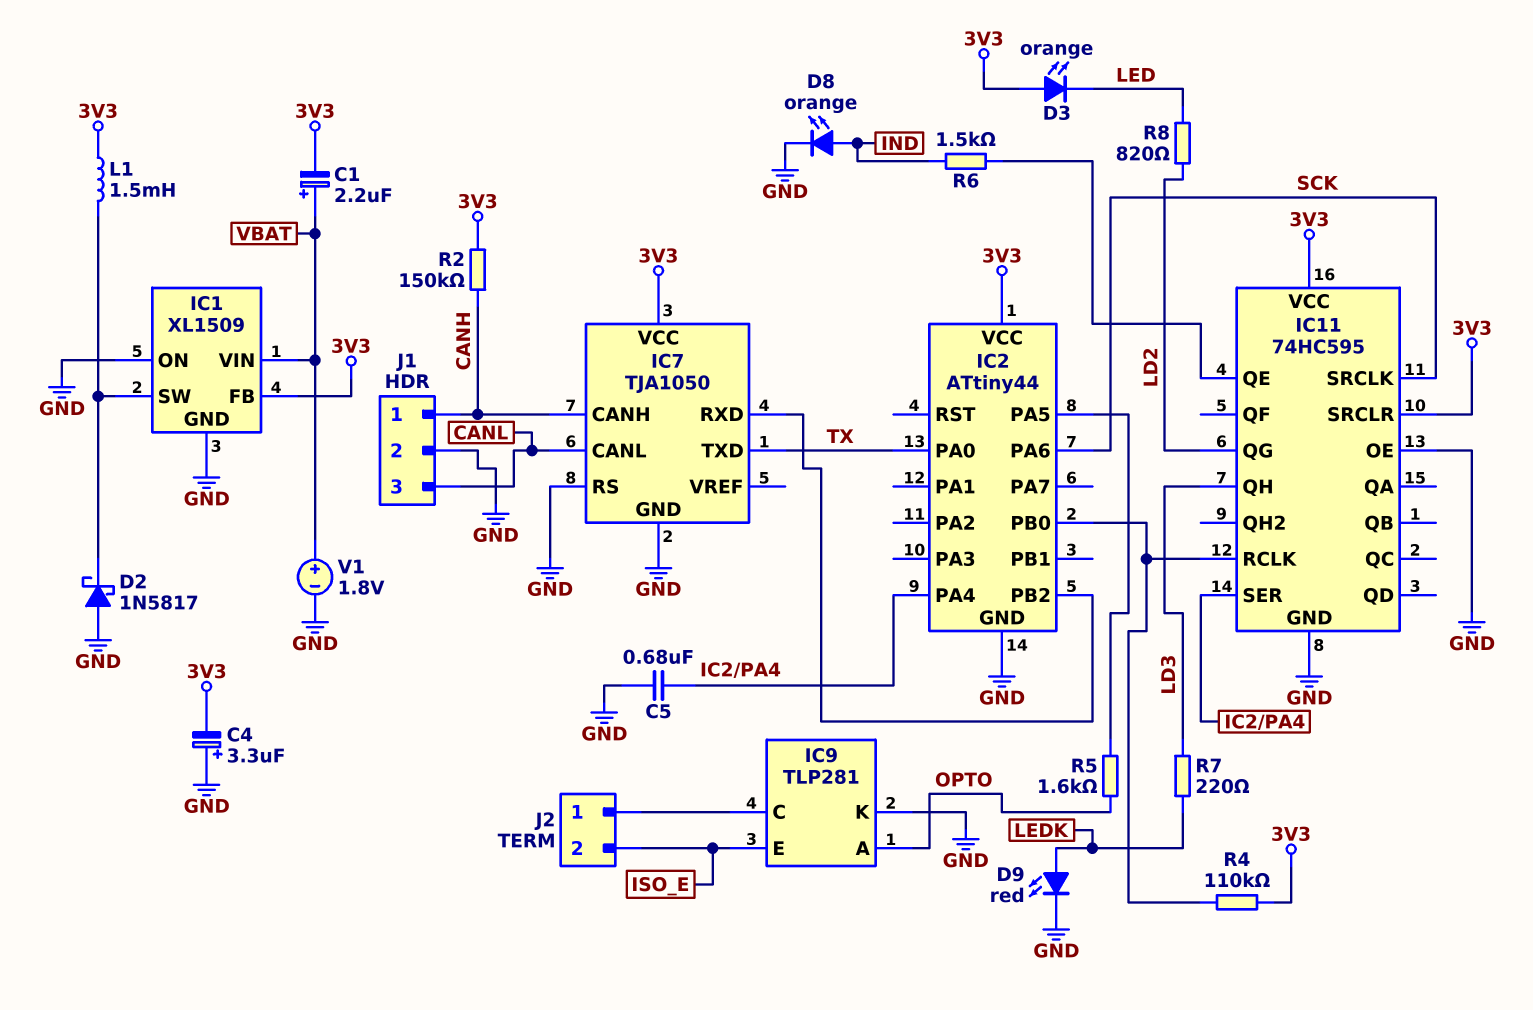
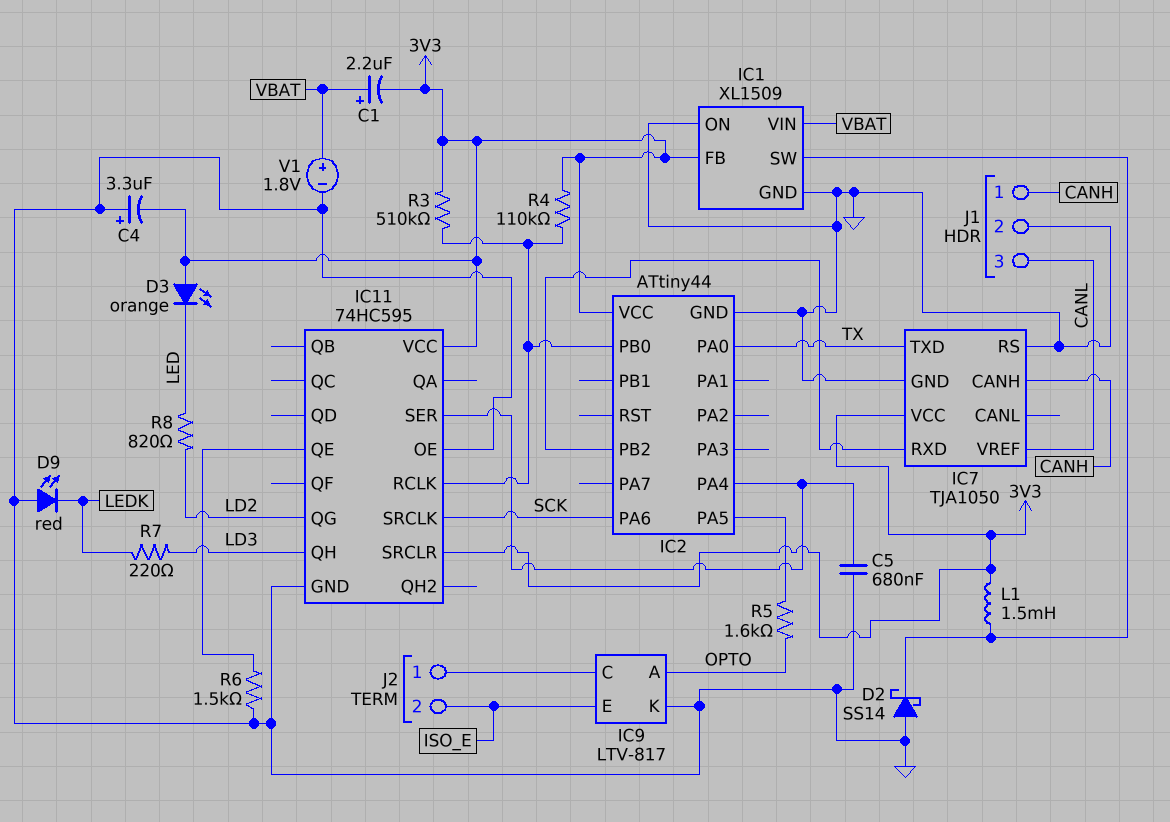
D2: schottky 1N5817 (A GND, K IC1/SW) -> schottky SS14 (A GND, K IC1/SW)
D8: LED orange (A IND, K GND) -> none
D9: LED red (A LEDK, K GND) -> LED red (A GND, K LEDK)
IC7 pin CANL: CANL -> none
IC7 pin VREF: none -> CANL
IC9: TLP281 -> LTV-817
R2: 150k (3V3, CANH) -> none
R3: none -> 510k (3V3, IC2/PB0)
R6: 1.5k (IC11/QE, IND) -> 1.5k (GND, IC11/QE)

